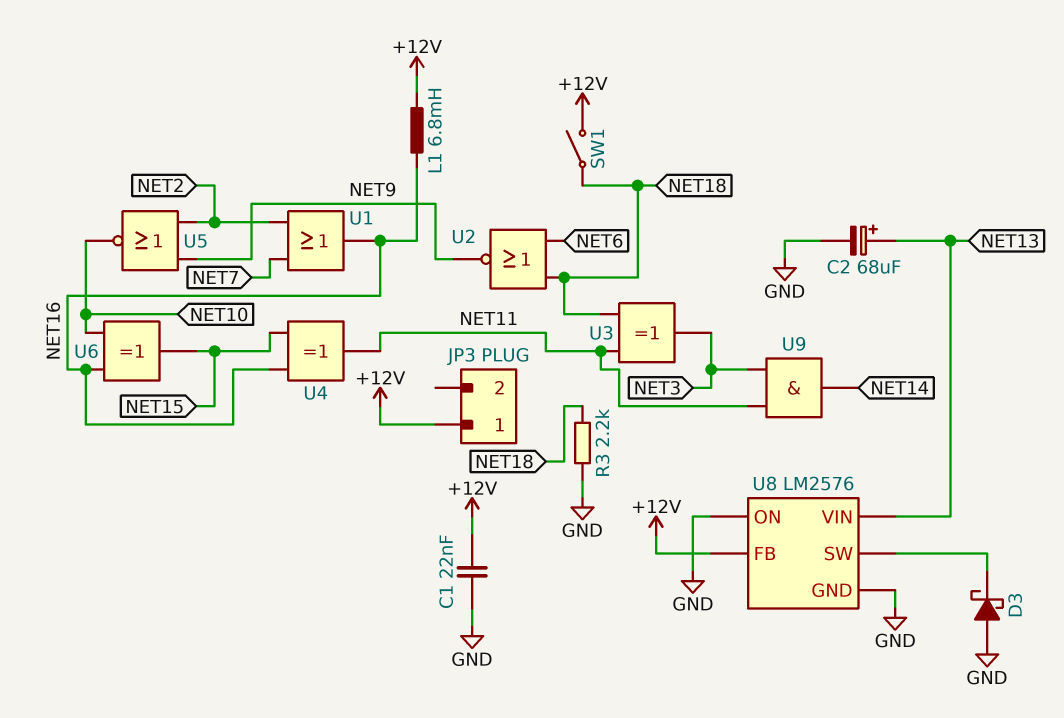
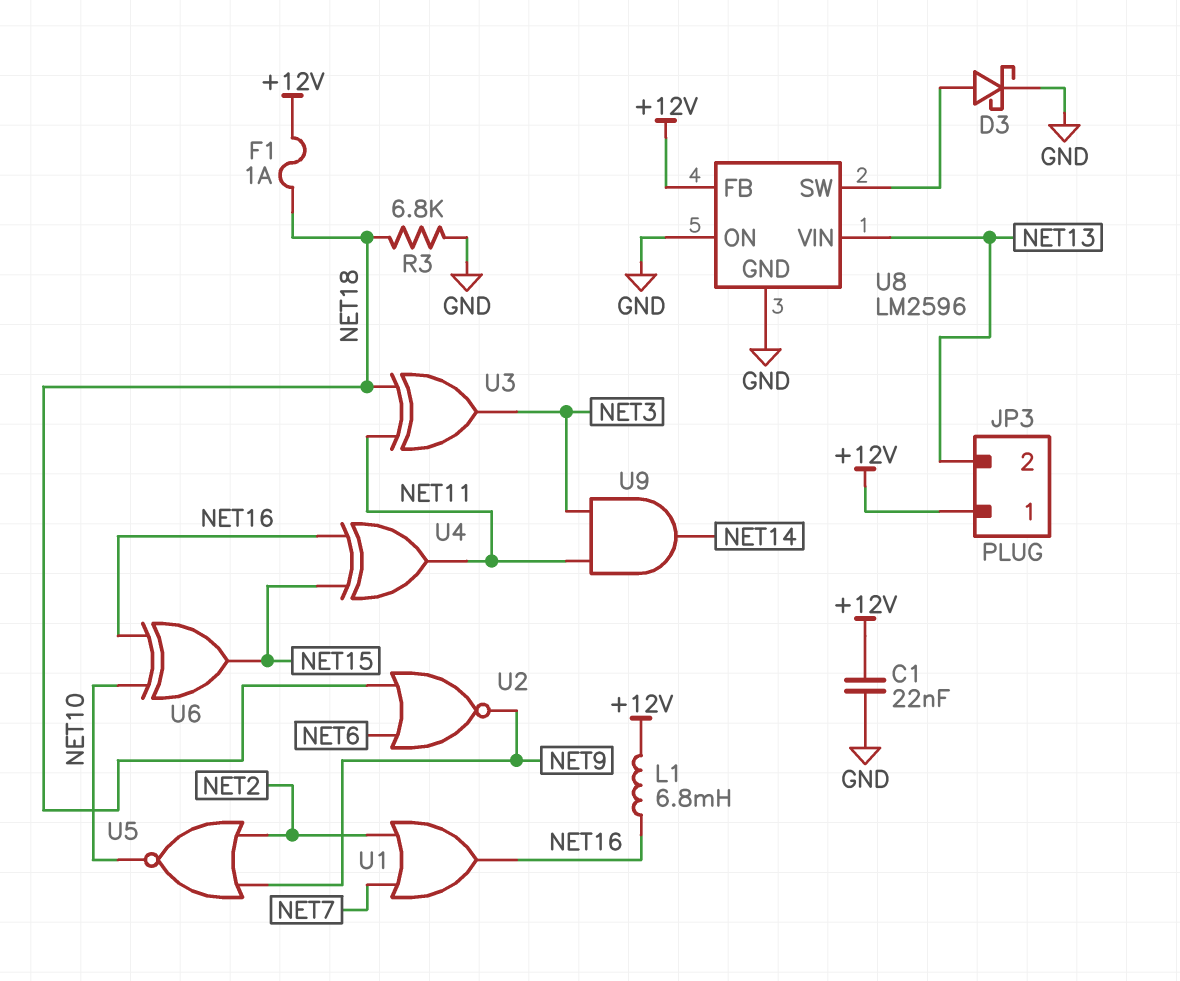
C2: 68uF (plus NET13, minus GND) -> none
D3: schottky (A GND, K U8/SW) -> schottky (A U8/SW, K GND)
F1: none -> 1A (+12V, NET18)
JP3 pin 2: none -> NET13
R3: 2.2k (GND, NET18) -> 6.8k (GND, NET18)
SW1: switch (+12V, NET18) -> none
U8: LM2576 -> LM2596

